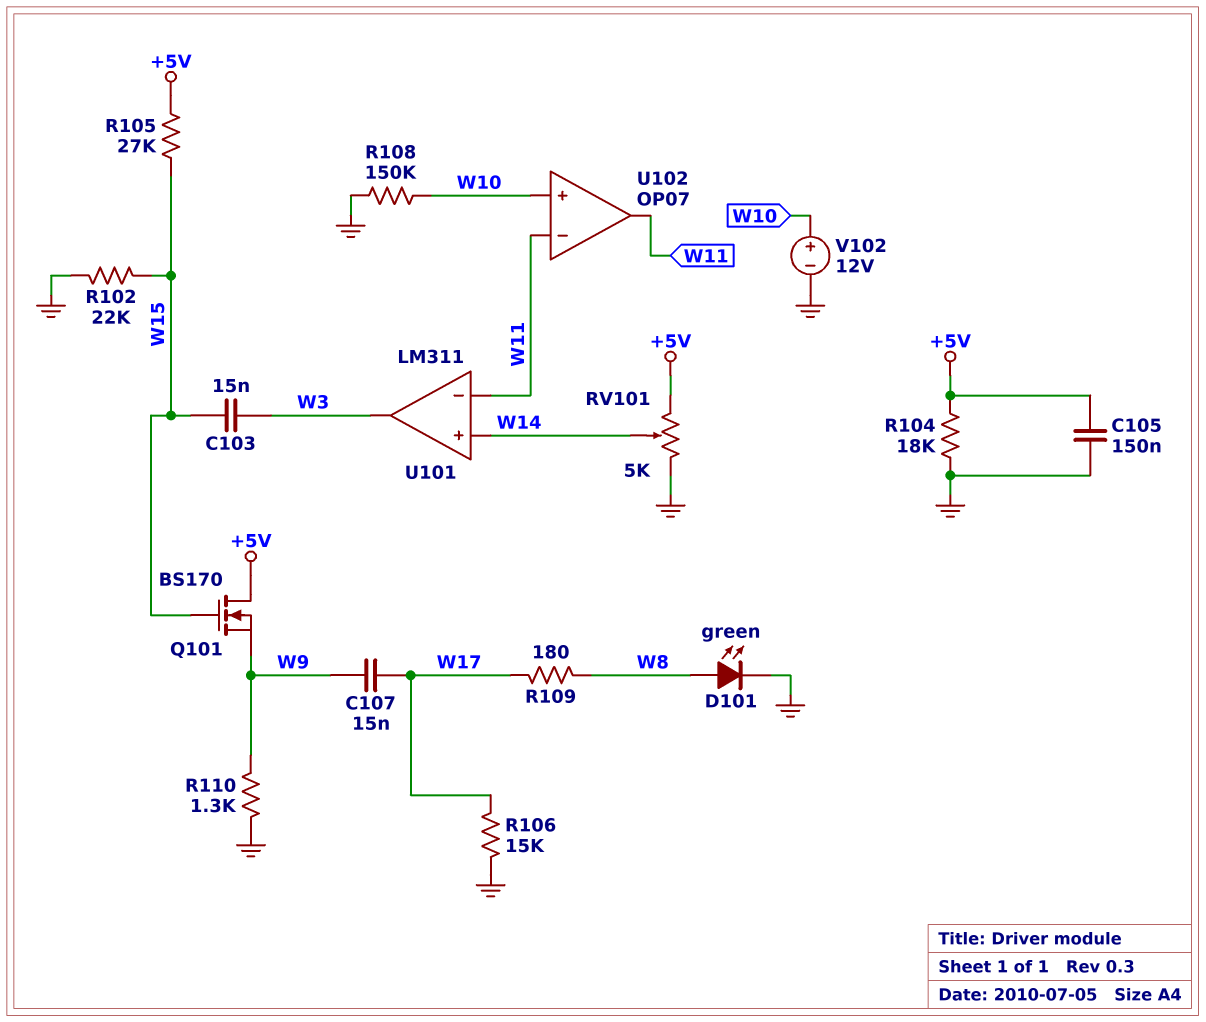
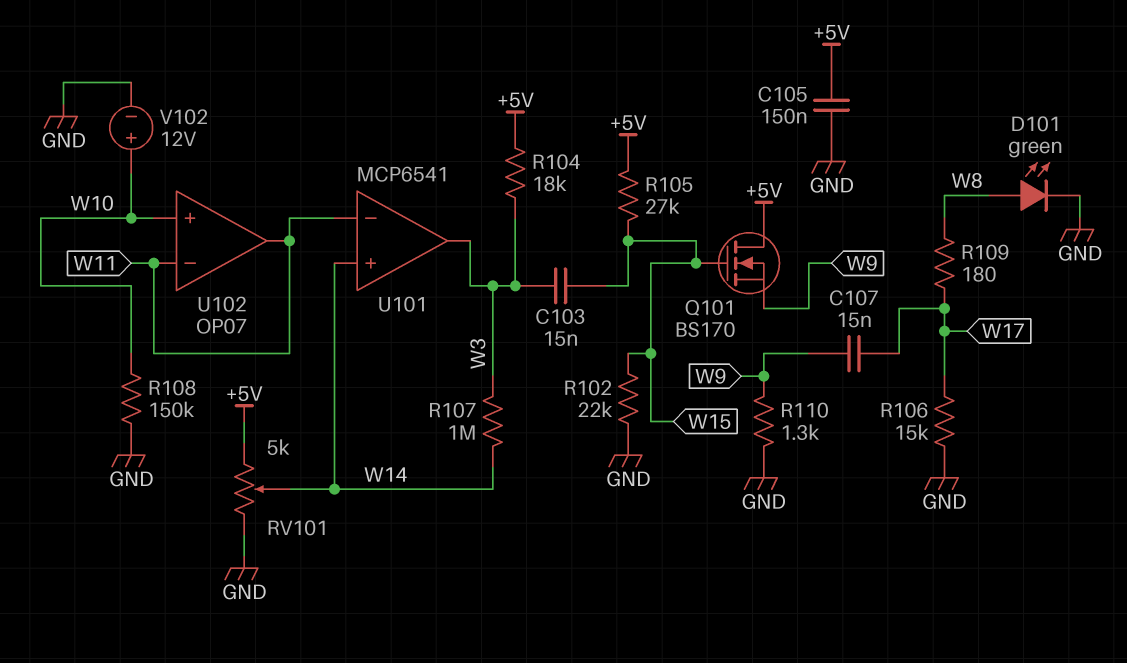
R104: 18k (+5V, GND) -> 18k (+5V, W3)
R107: none -> 1M (W3, W14)
U101: LM311 -> MCP6541

